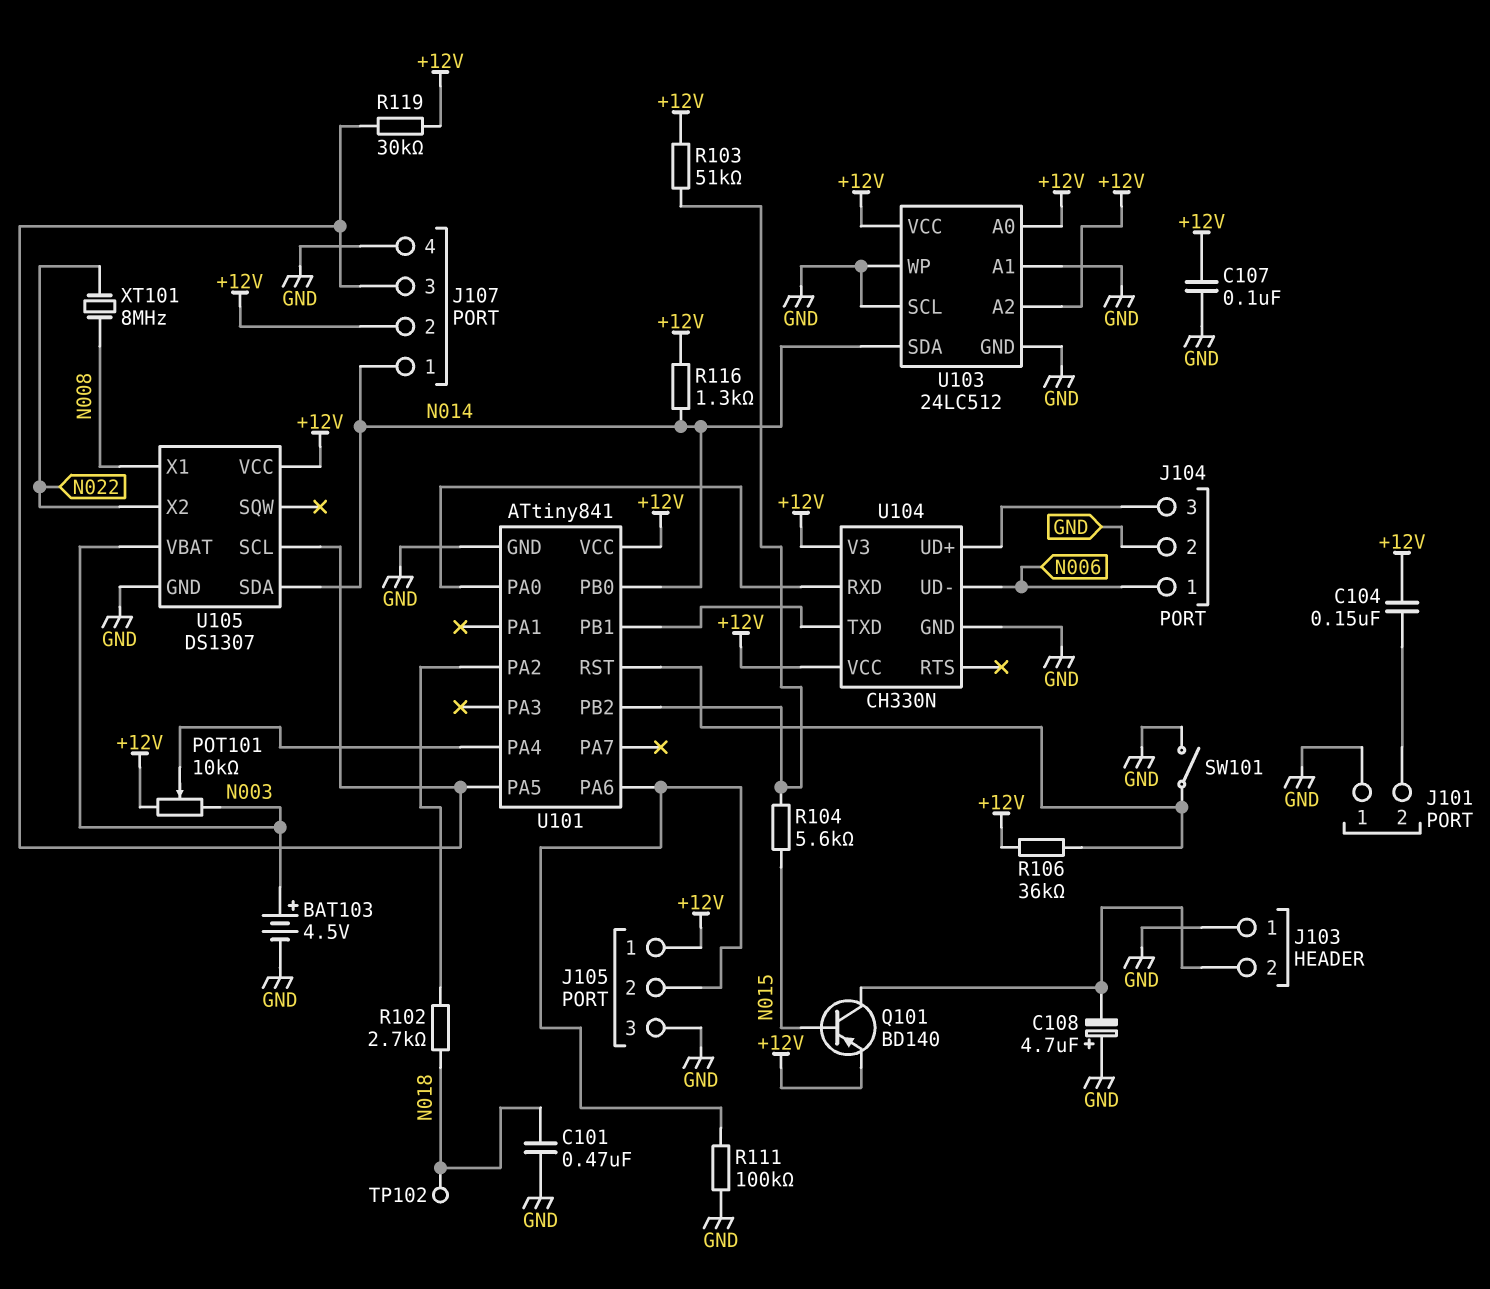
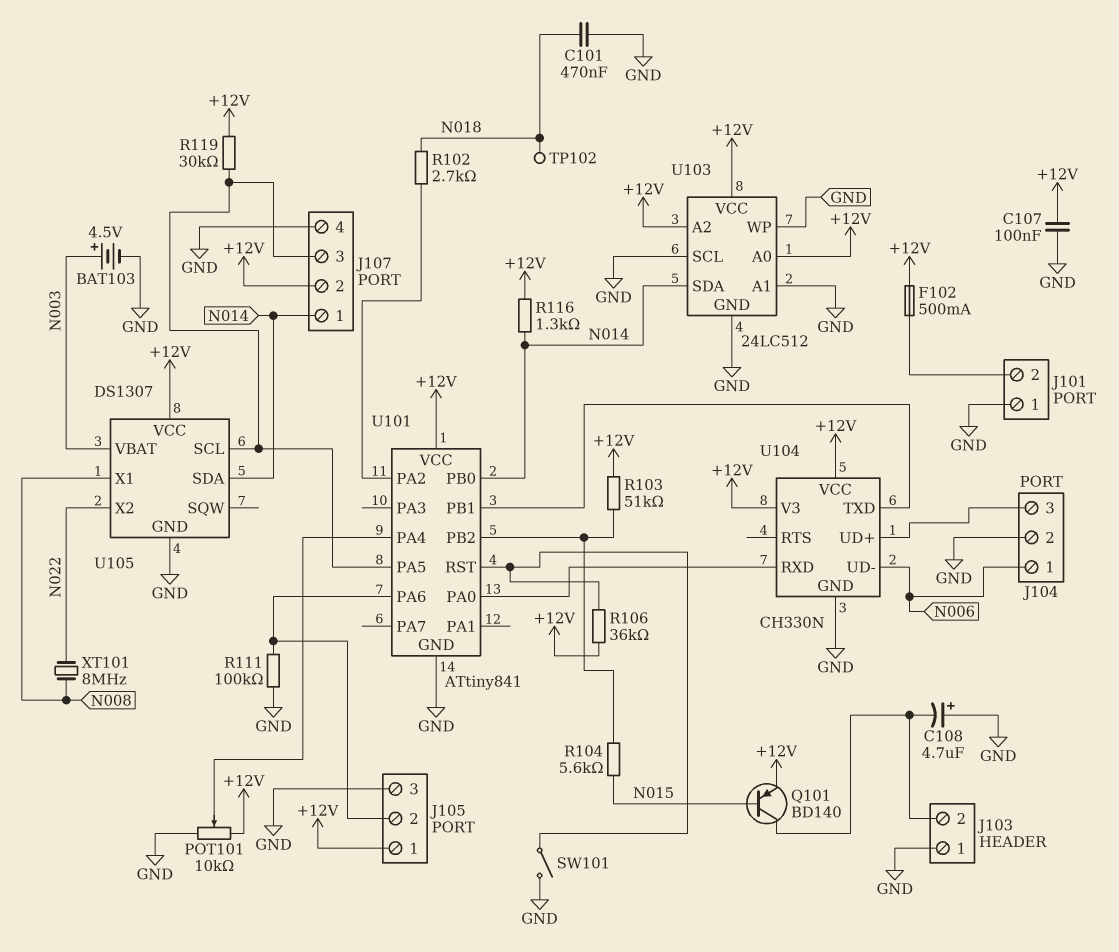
C104: 150nF (+12V, J101/2) -> none
F102: none -> 500mA (+12V, J101/2)
POT101: 10k (+12V, N003, wiper U101/PA4) -> 10k (+12V, GND, wiper U101/PA4)

